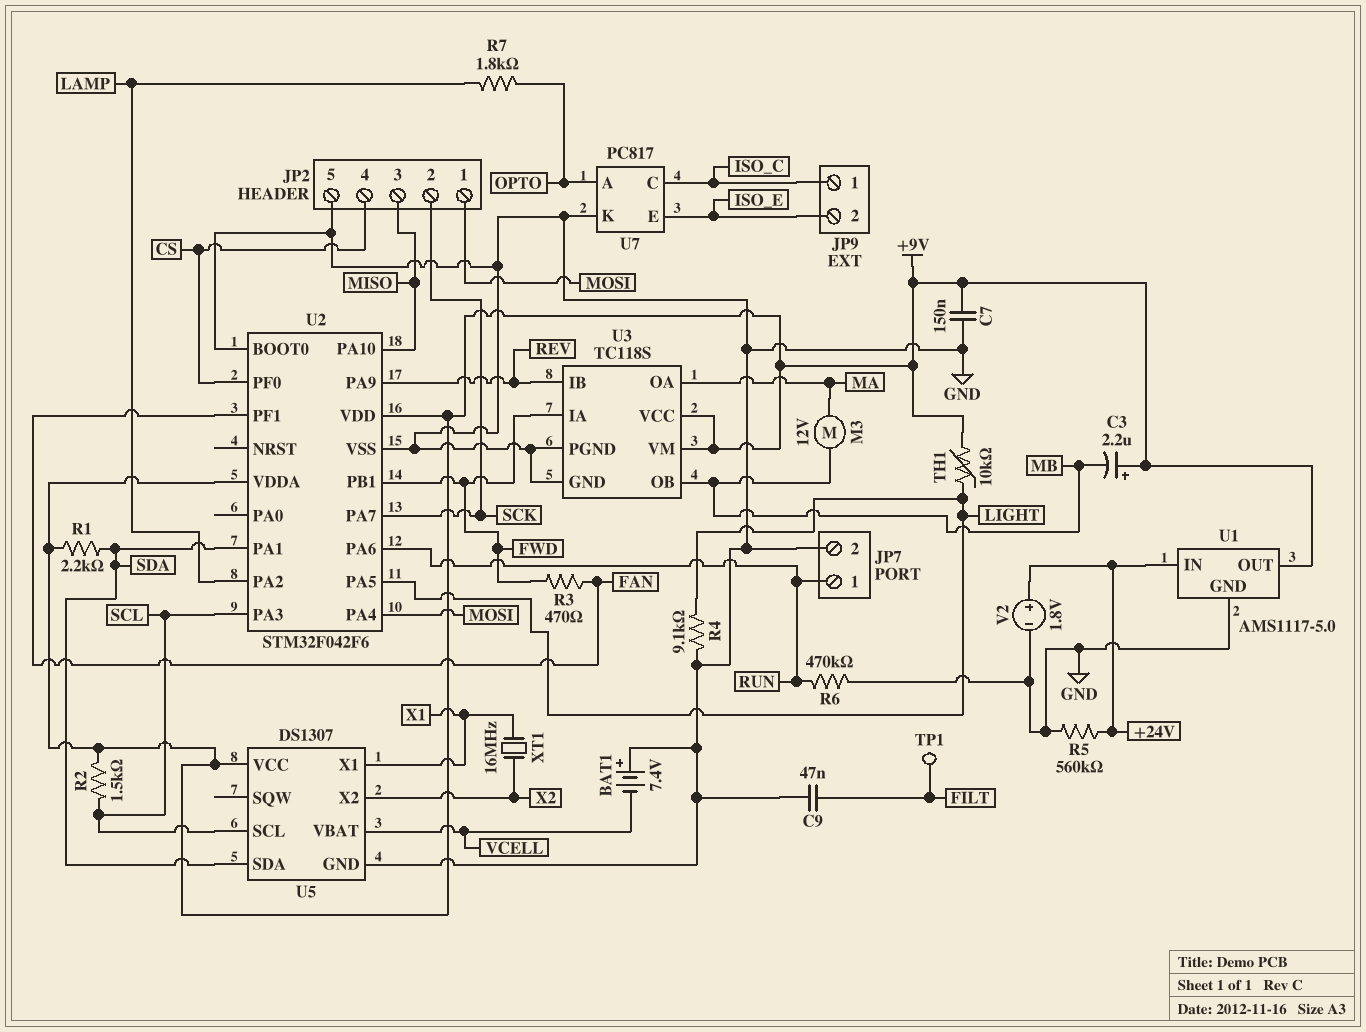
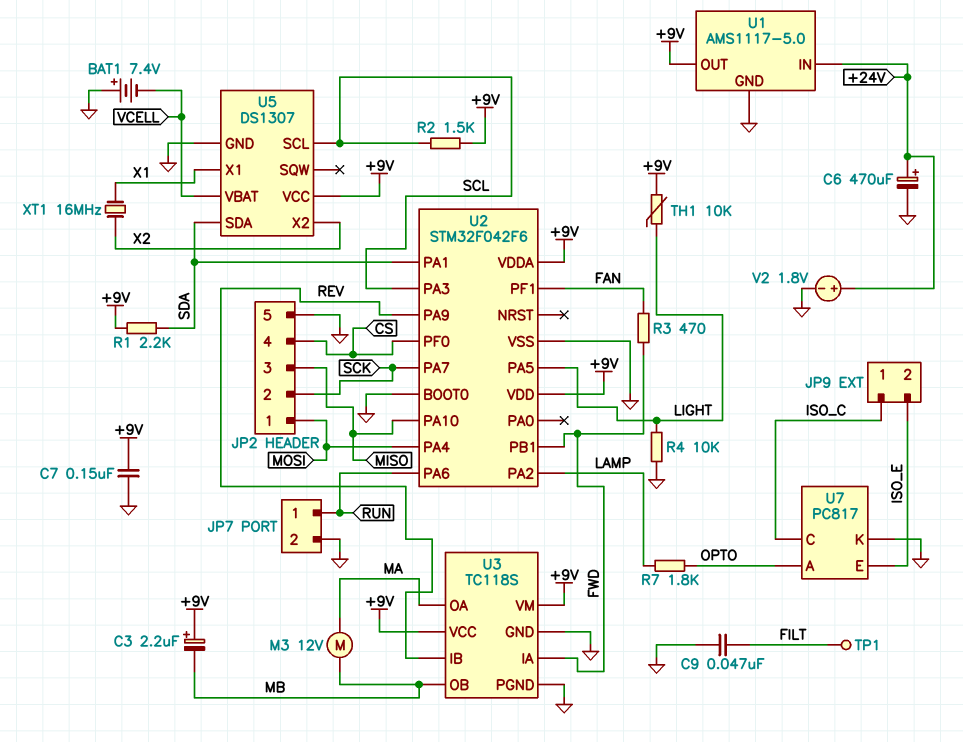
C6: none -> 470uF (plus +24V, minus GND)
R4: 9.1k (GND, LIGHT) -> 10k (GND, LIGHT)
R5: 560k (+24V, GND) -> none
R6: 470k (GND, RUN) -> none

